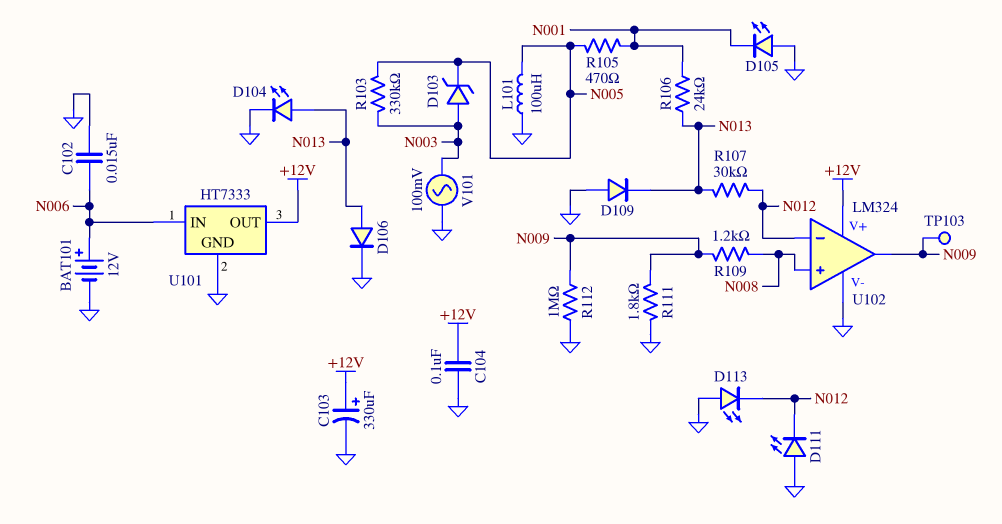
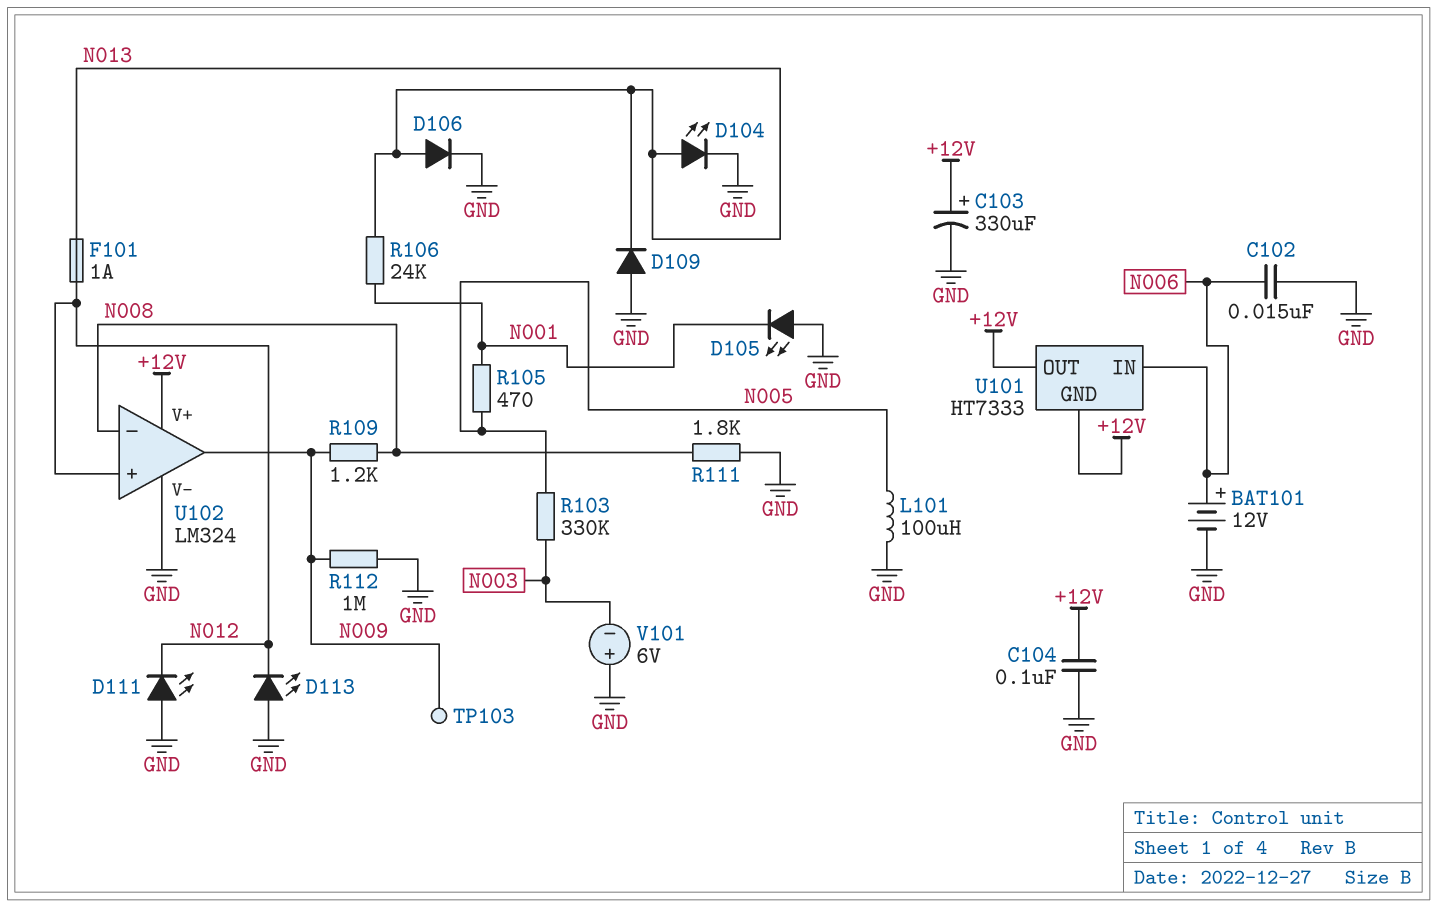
D103: zener (A N003, K N005) -> none
F101: none -> 1A (N012, N013)
R107: 30k (N012, N013) -> none
R111: 1.8k (GND, N009) -> 1.8k (GND, N008)
U101 pin GND: GND -> +12V
U102 pin in+: N008 -> N012
U102 pin in-: N012 -> N008
V101: AC 100mV (GND, N003) -> 6V (plus GND, minus N003)

